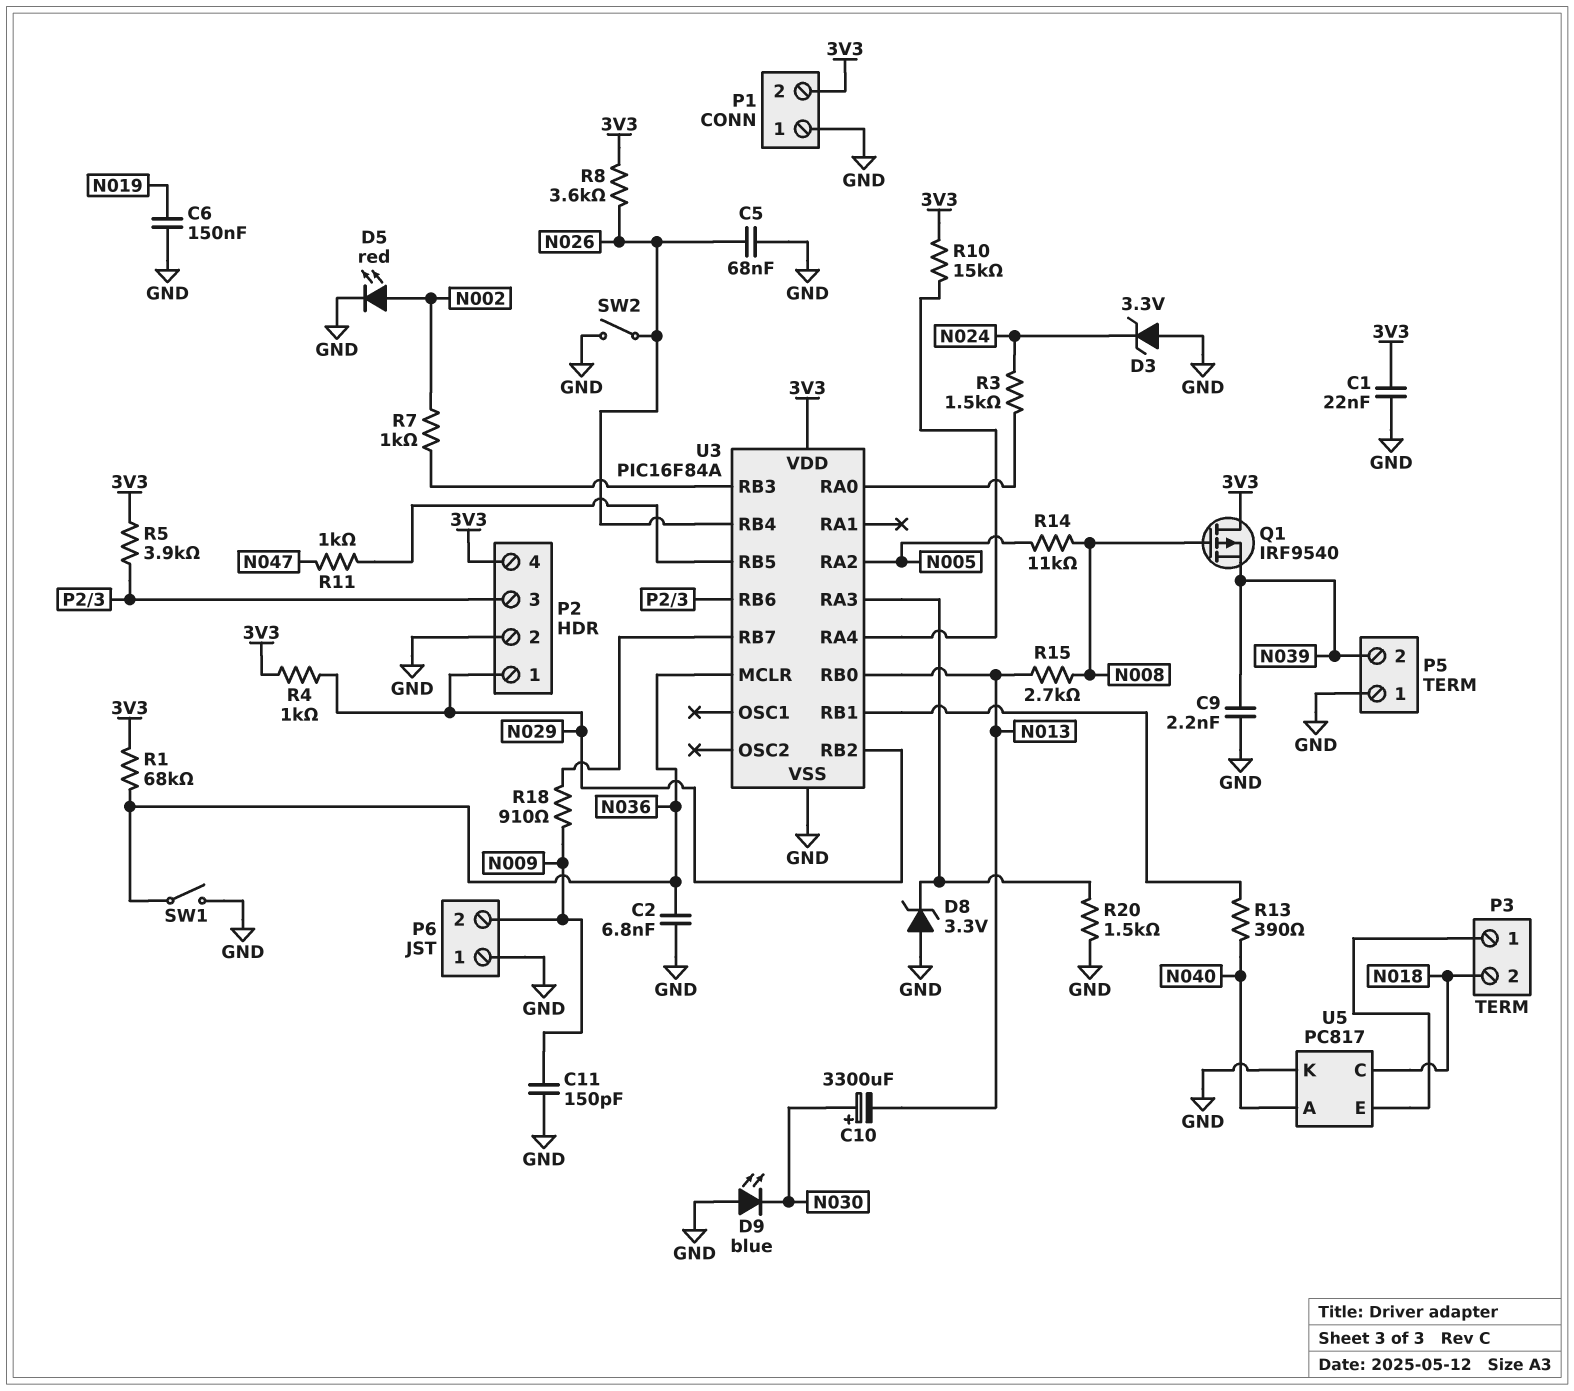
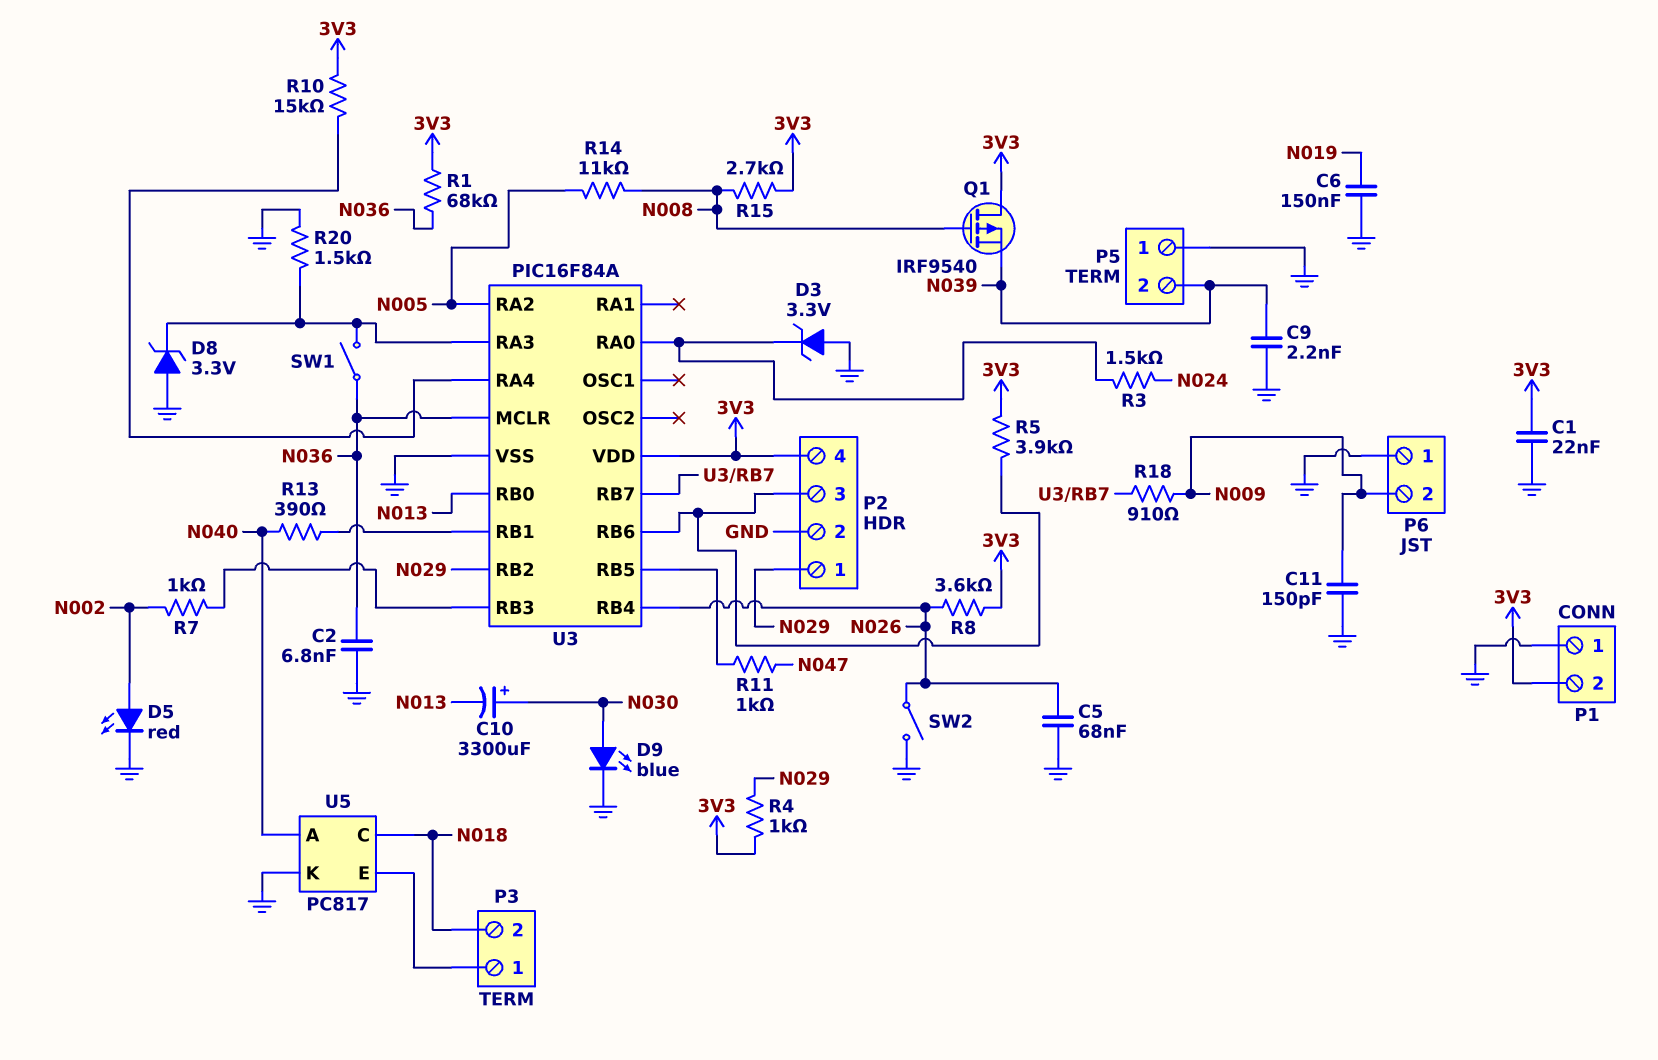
D3: zener 3.3V (A GND, K N024) -> zener 3.3V (A GND, K U3/RA0)
D9: LED blue (A GND, K N030) -> LED blue (A N030, K GND)
R15: 2.7k (N008, N013) -> 2.7k (3V3, N008)
SW1: switch (GND, N036) -> switch (N036, U3/RA3)

